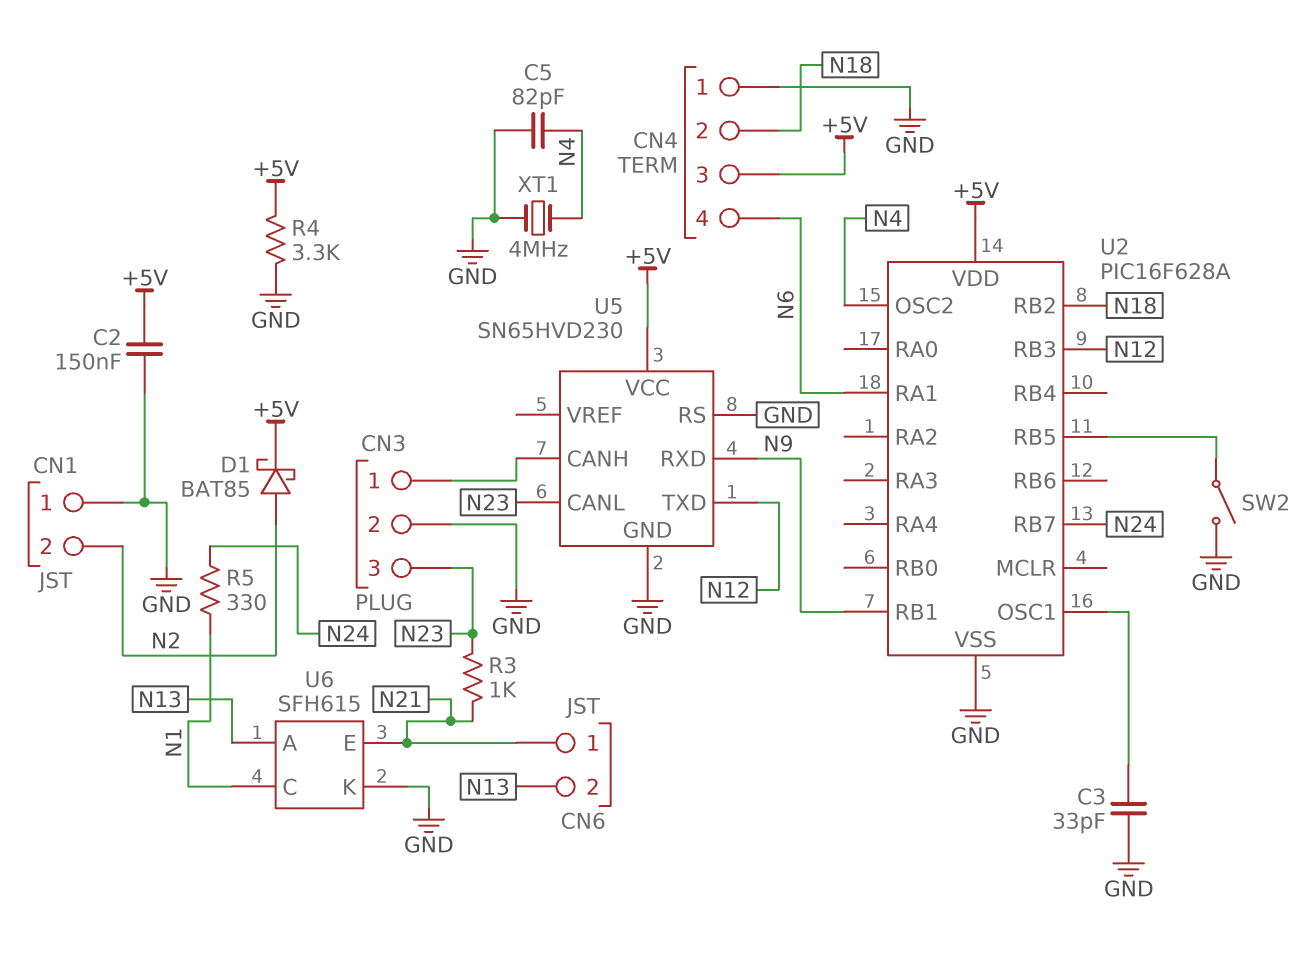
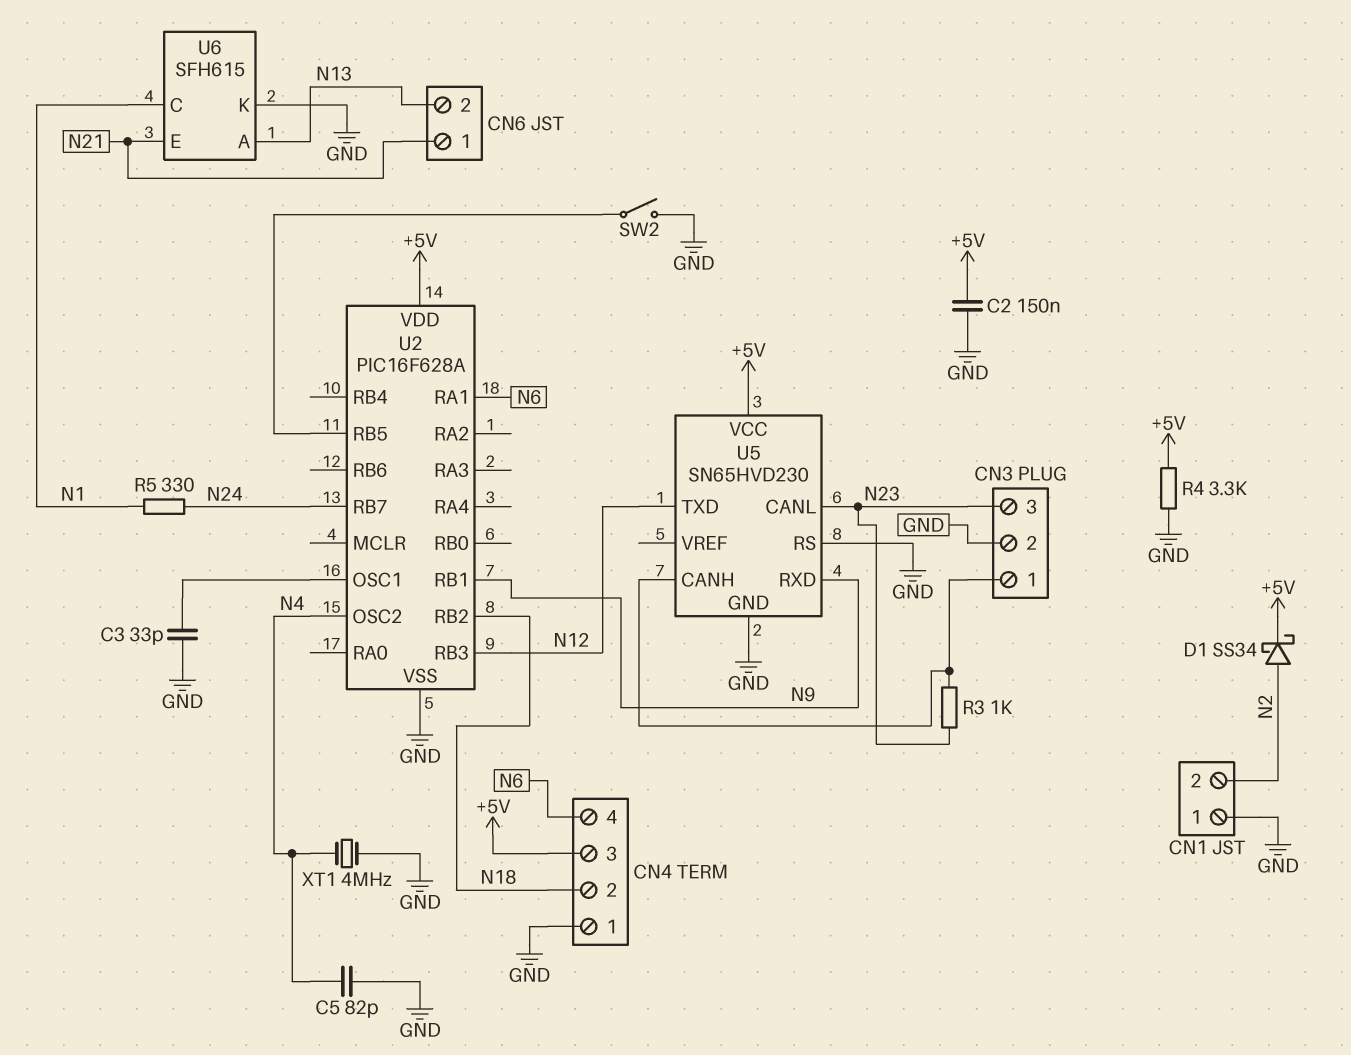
D1: schottky BAT85 (A N2, K +5V) -> schottky SS34 (A N2, K +5V)
R3: 1k (N21, N23) -> 1k (CN3/1, N23)

